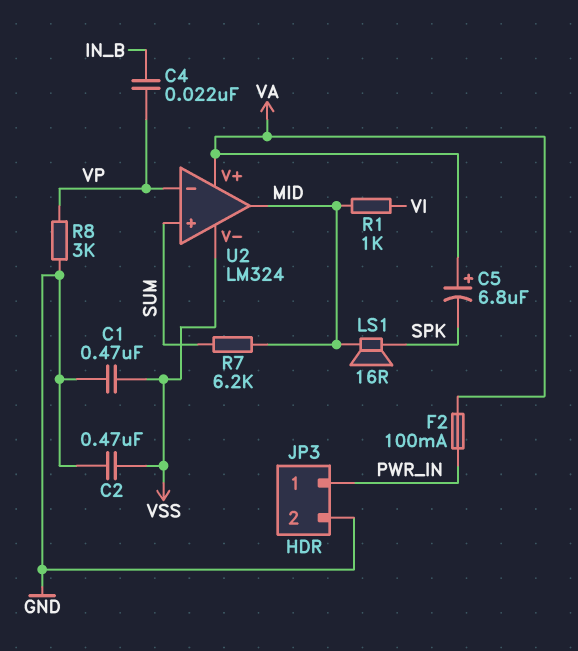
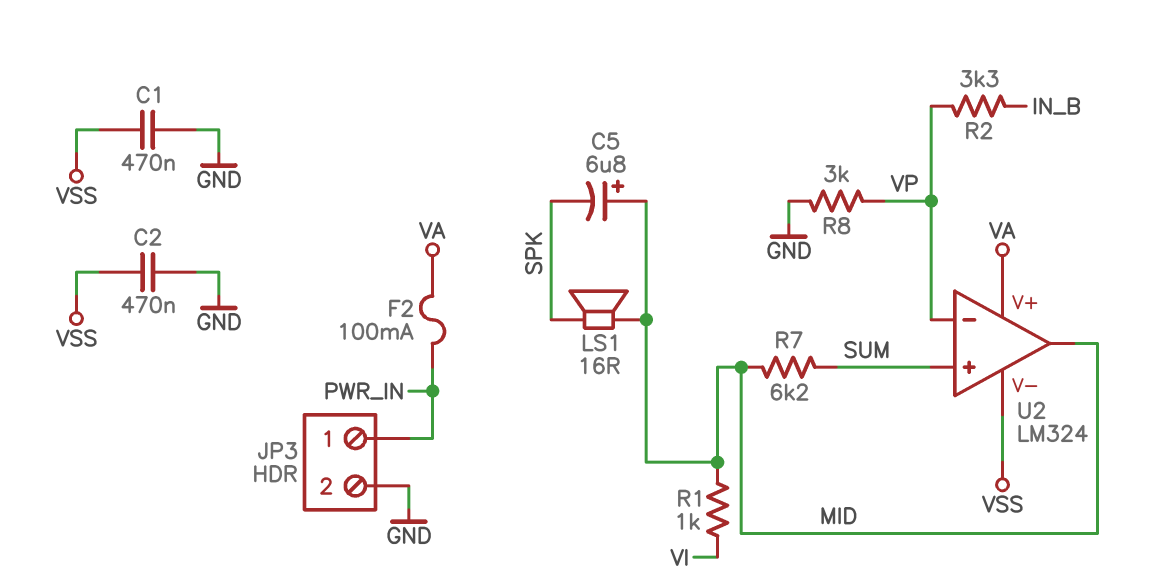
C4: 22nF (IN_B, VP) -> none
C5: 6.8uF (plus VA, minus SPK) -> 6.8uF (plus MID, minus SPK)
R2: none -> 3.3k (IN_B, VP)

